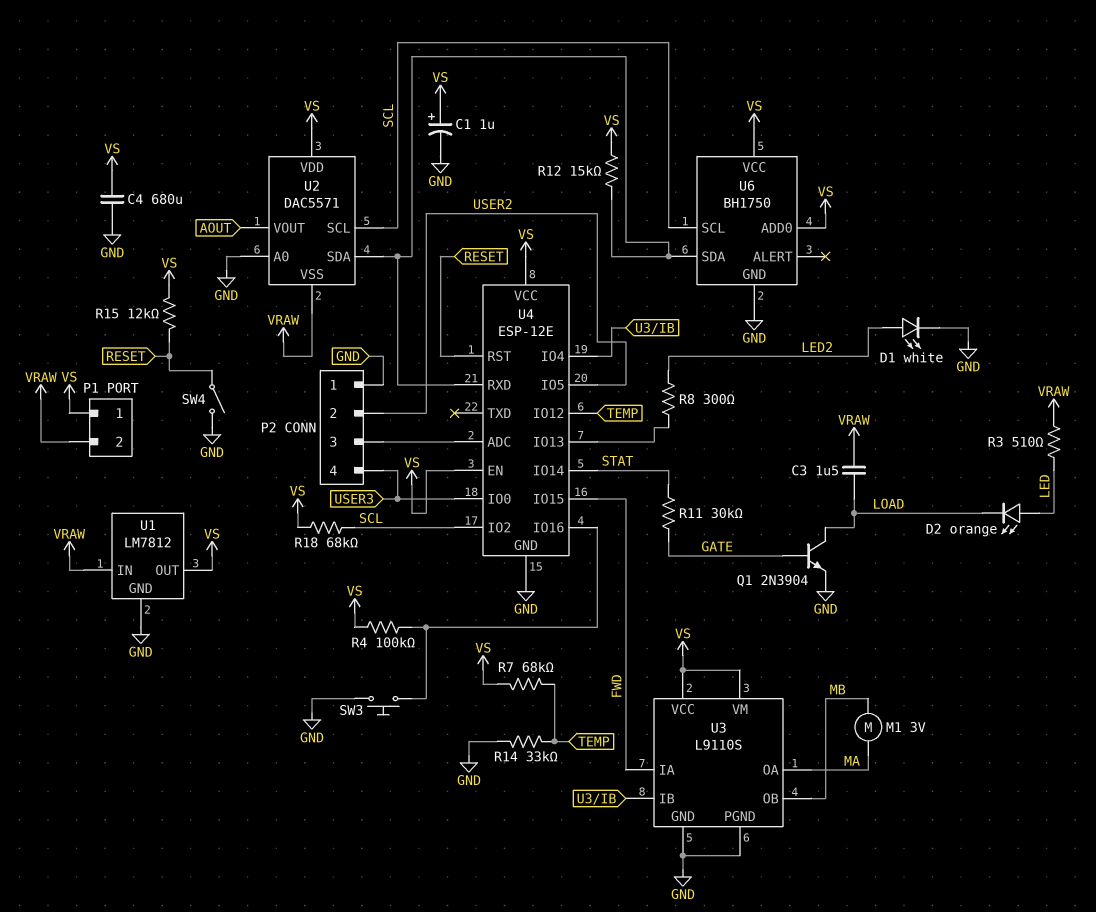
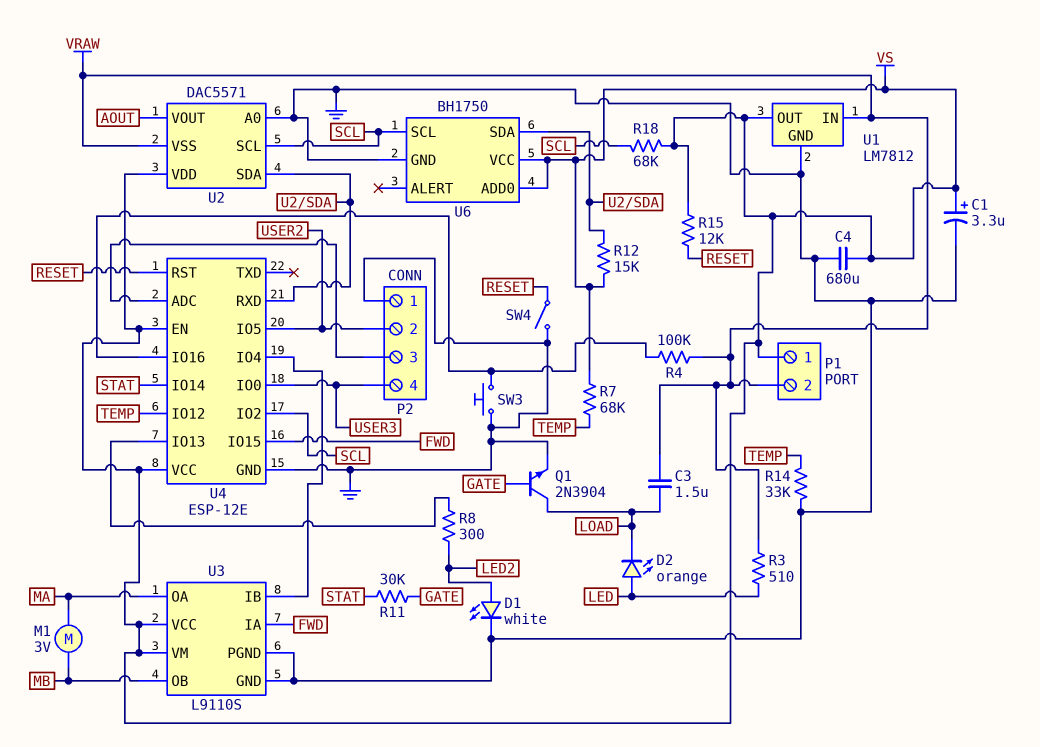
C1: 1uF (plus VS, minus GND) -> 3.3uF (plus VS, minus GND)
R4: 100k (U4/IO16, VS) -> 100k (U4/IO16, VRAW)

